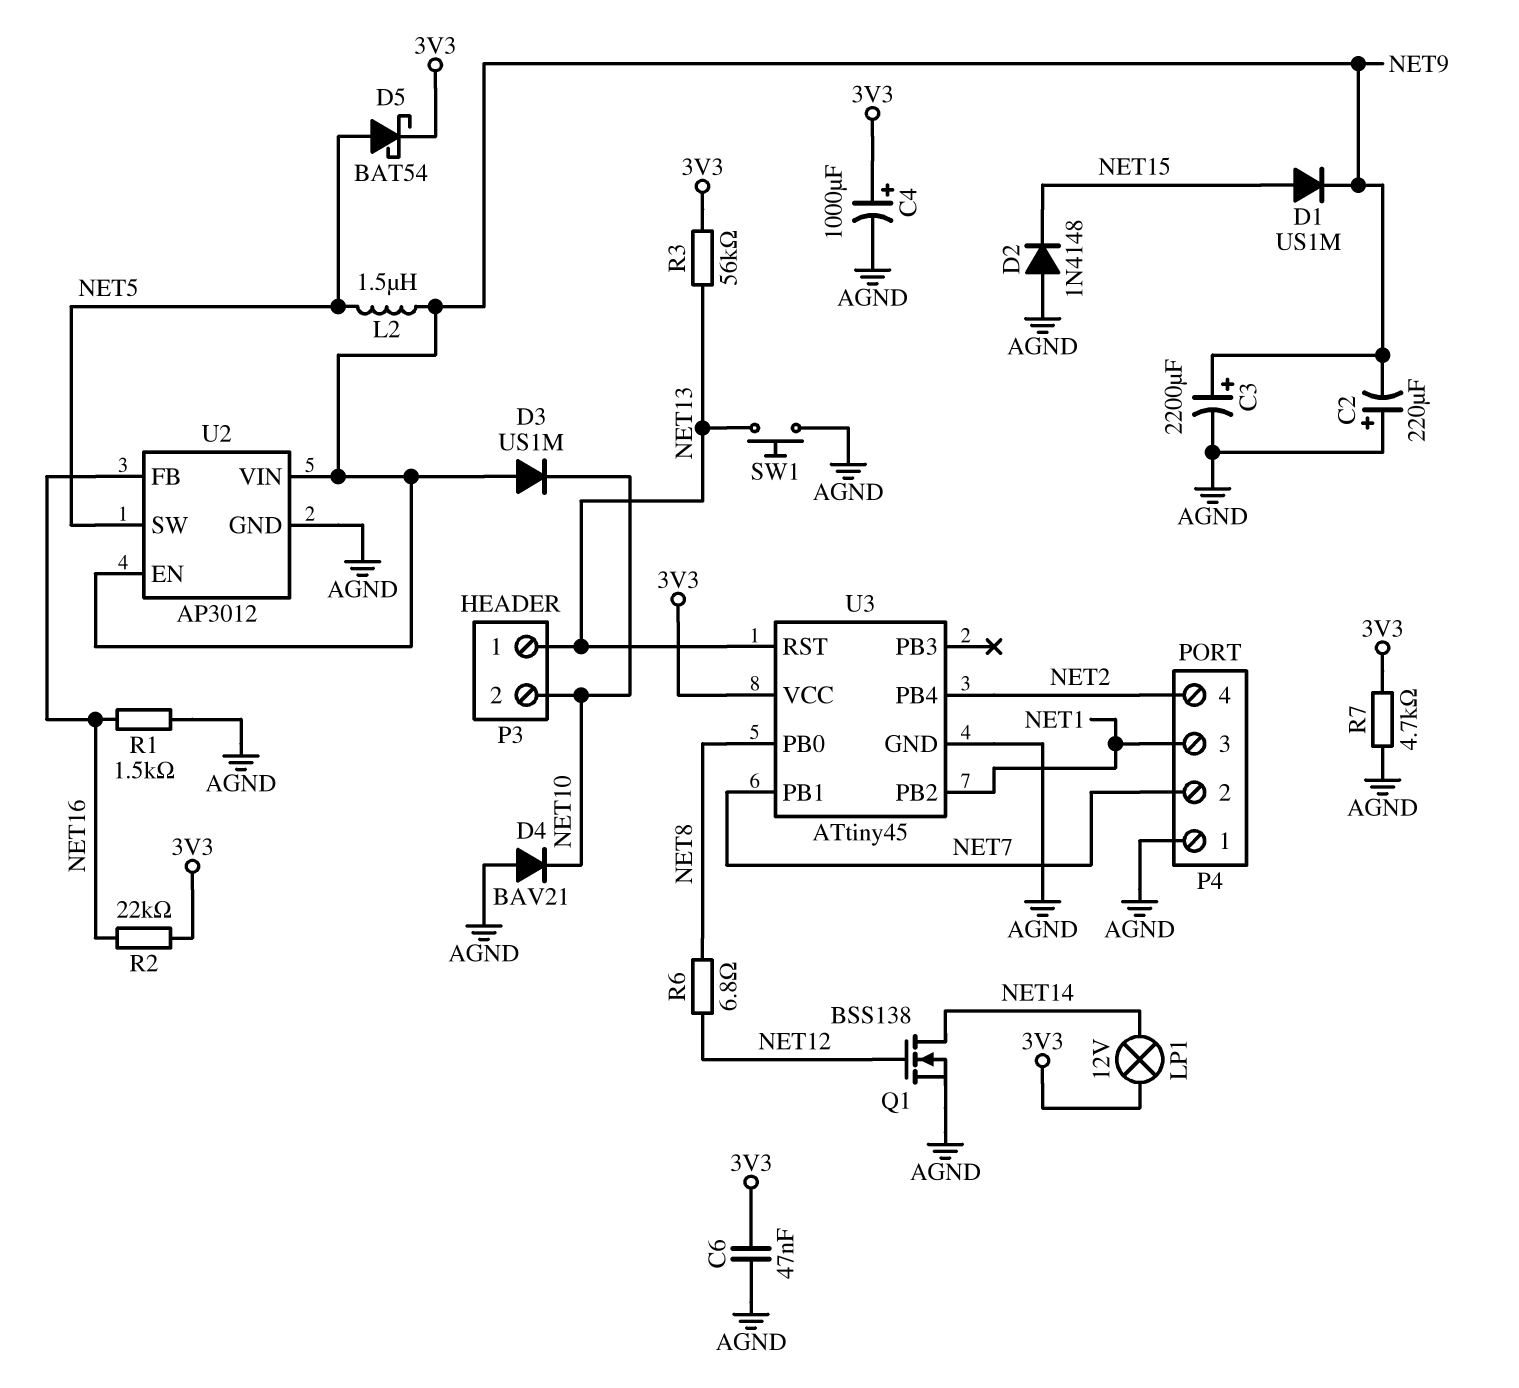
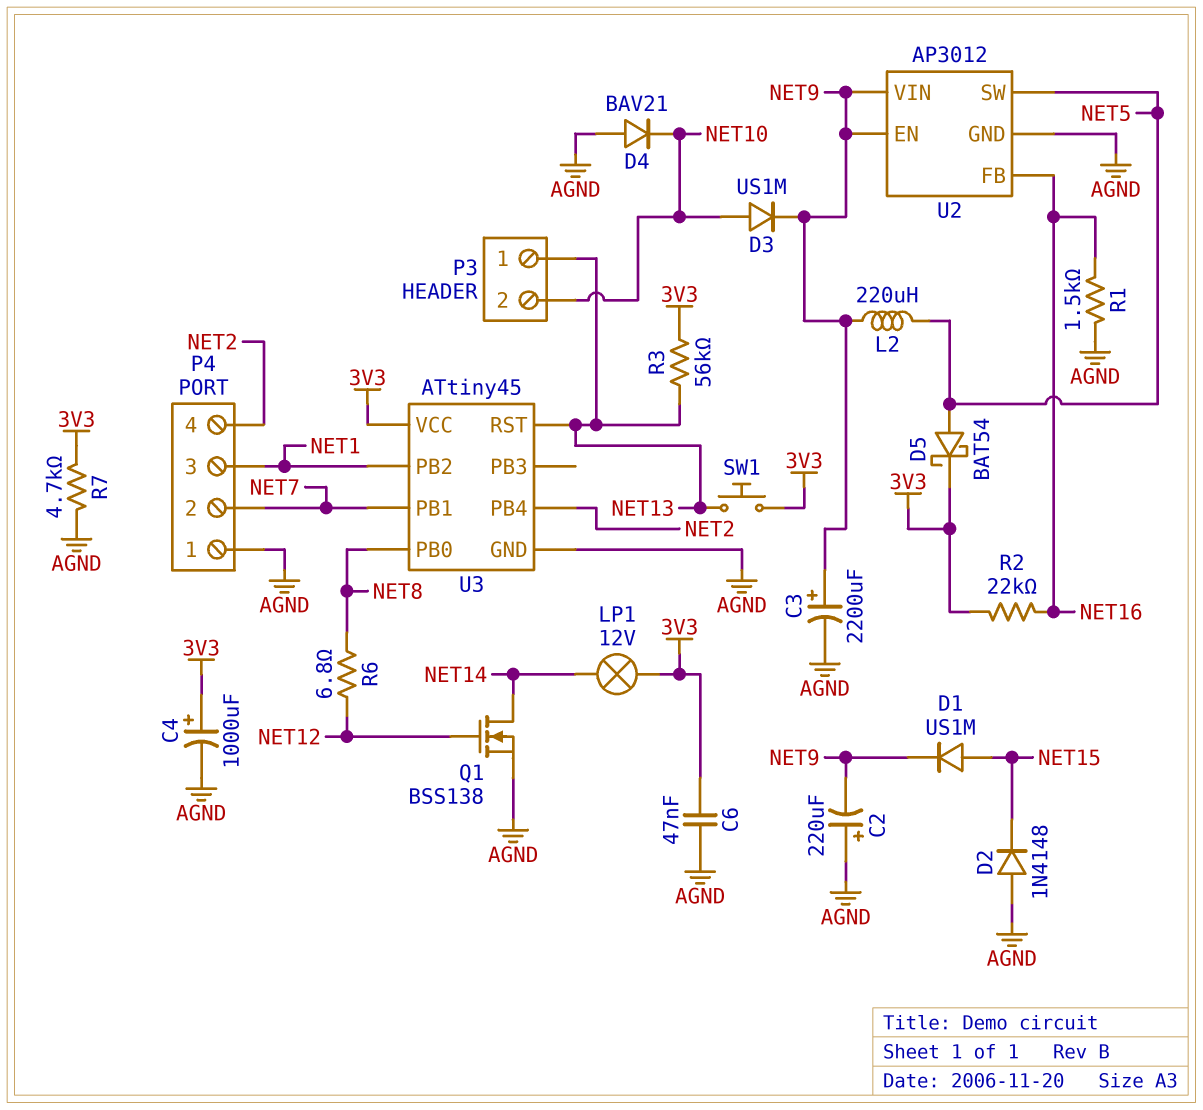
D3: diode US1M (A NET9, K NET10) -> diode US1M (A NET10, K NET9)
L2: 1.5uH (NET5, NET9) -> 220uH (NET5, NET9)
SW1: button (AGND, NET13) -> button (3V3, NET13)

